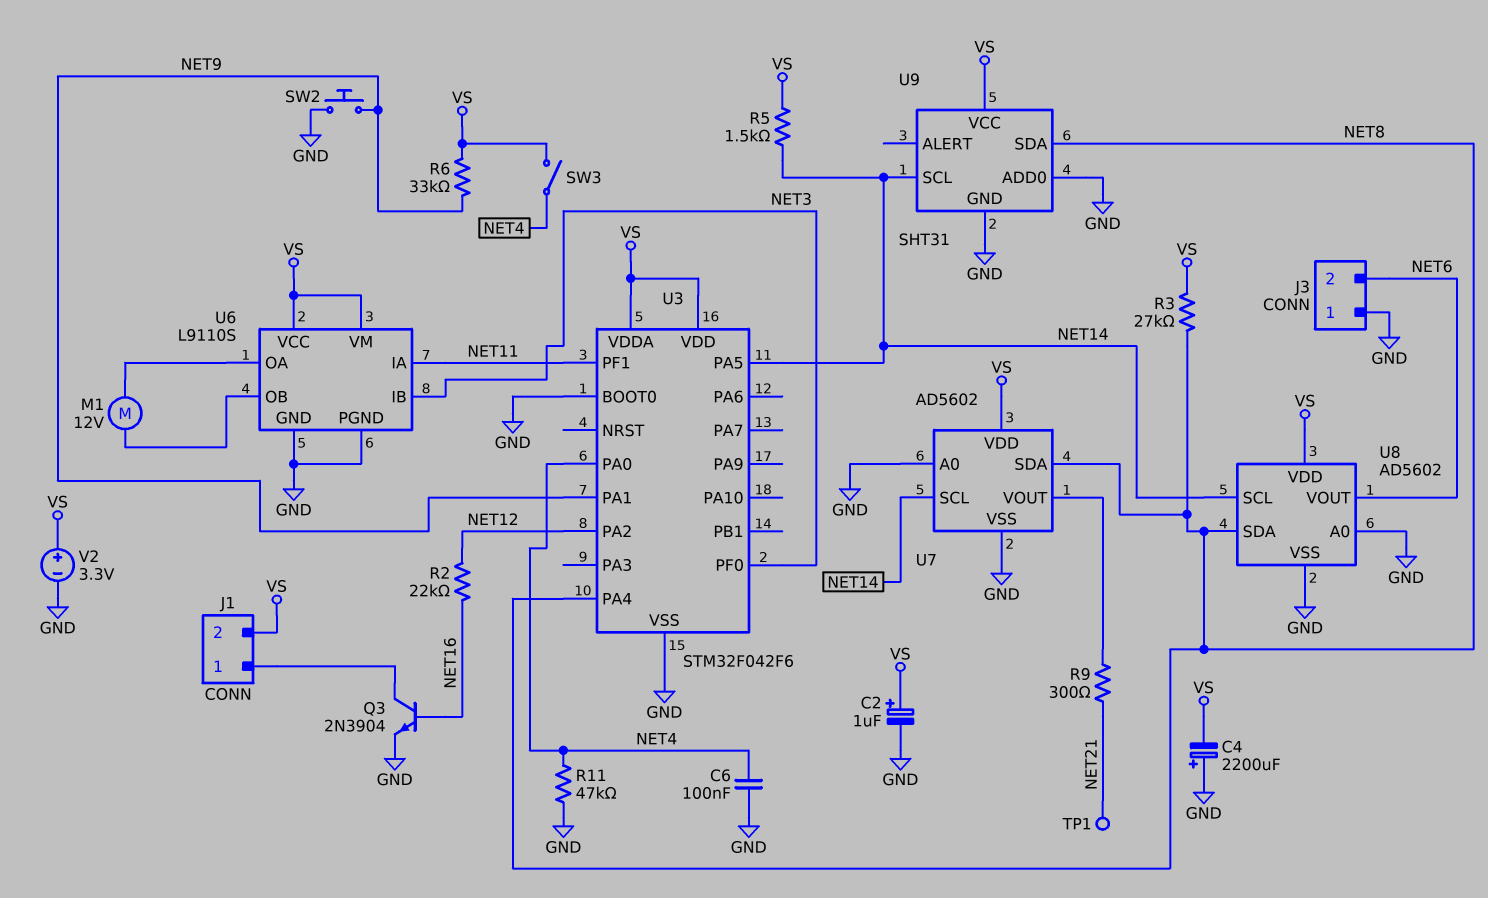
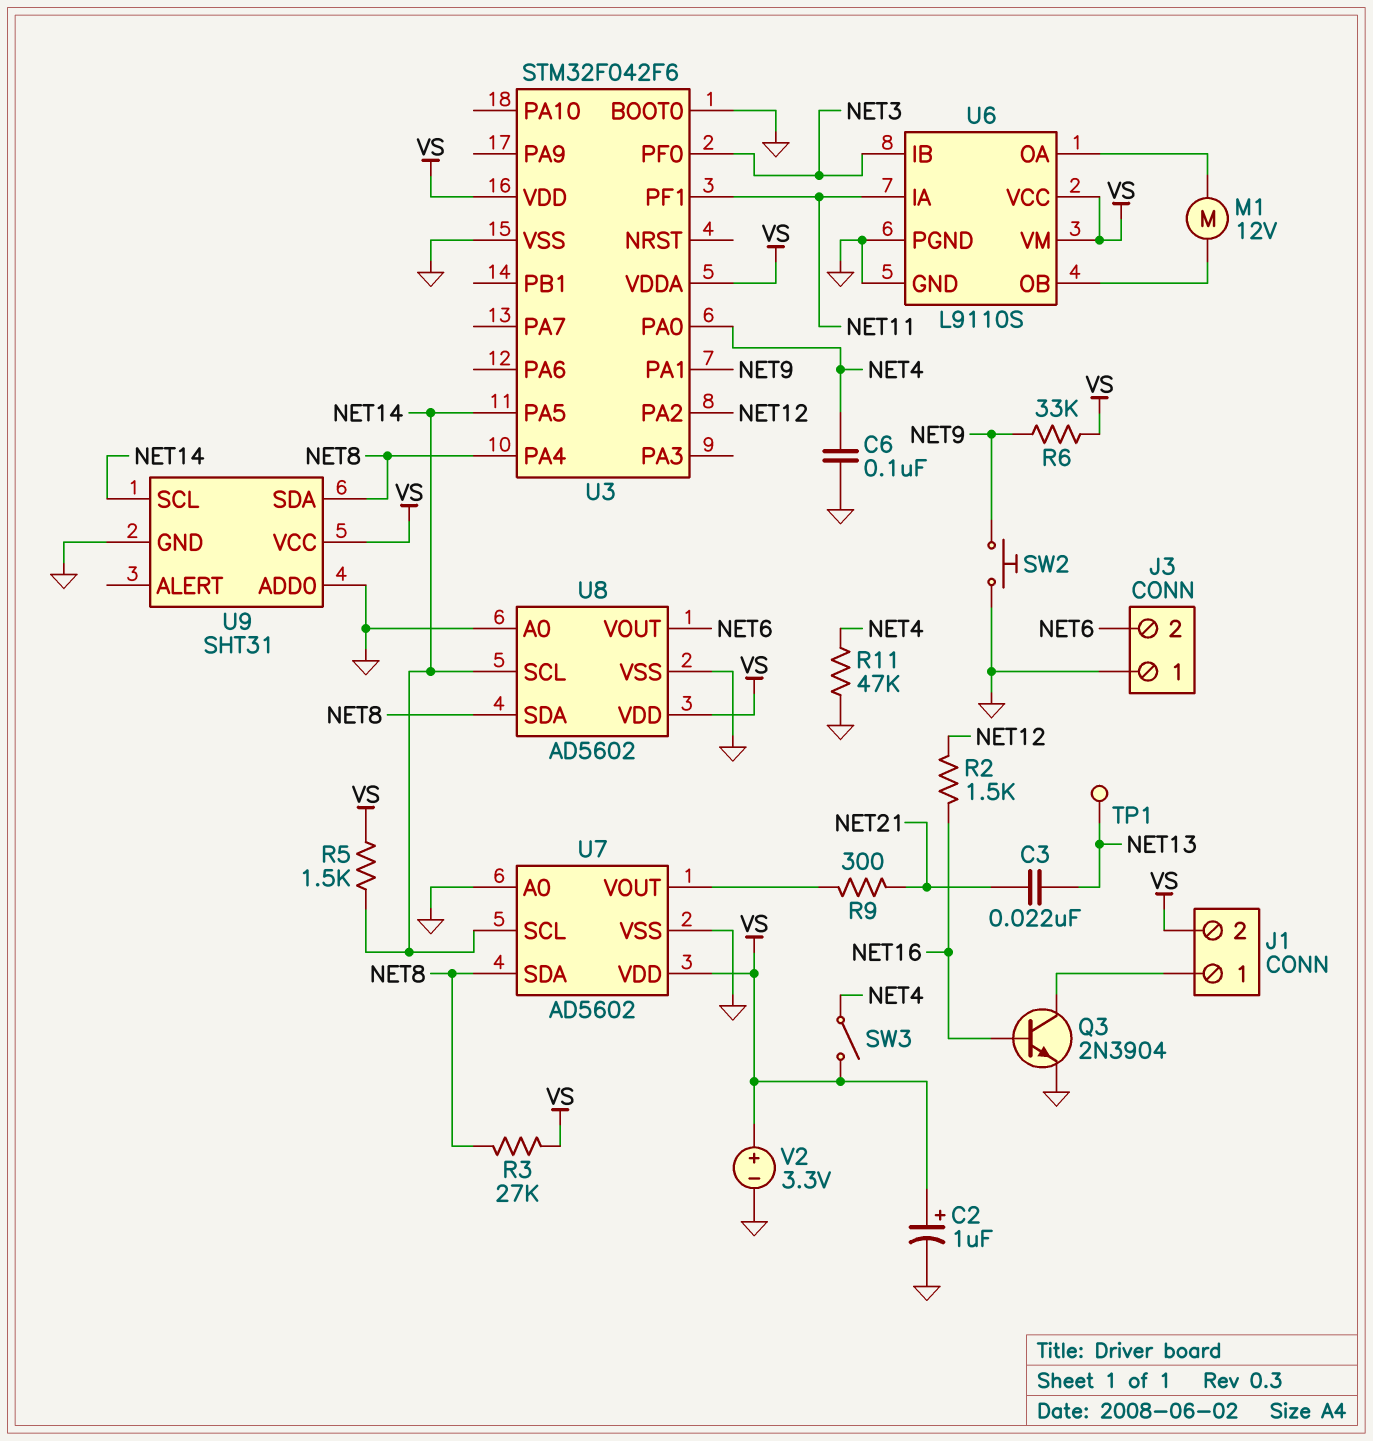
C3: none -> 22nF (NET13, NET21)
C4: 2200uF (plus GND, minus VS) -> none
R2: 22k (NET12, NET16) -> 1.5k (NET12, NET16)
TP1: test point (NET21) -> test point (NET13)

